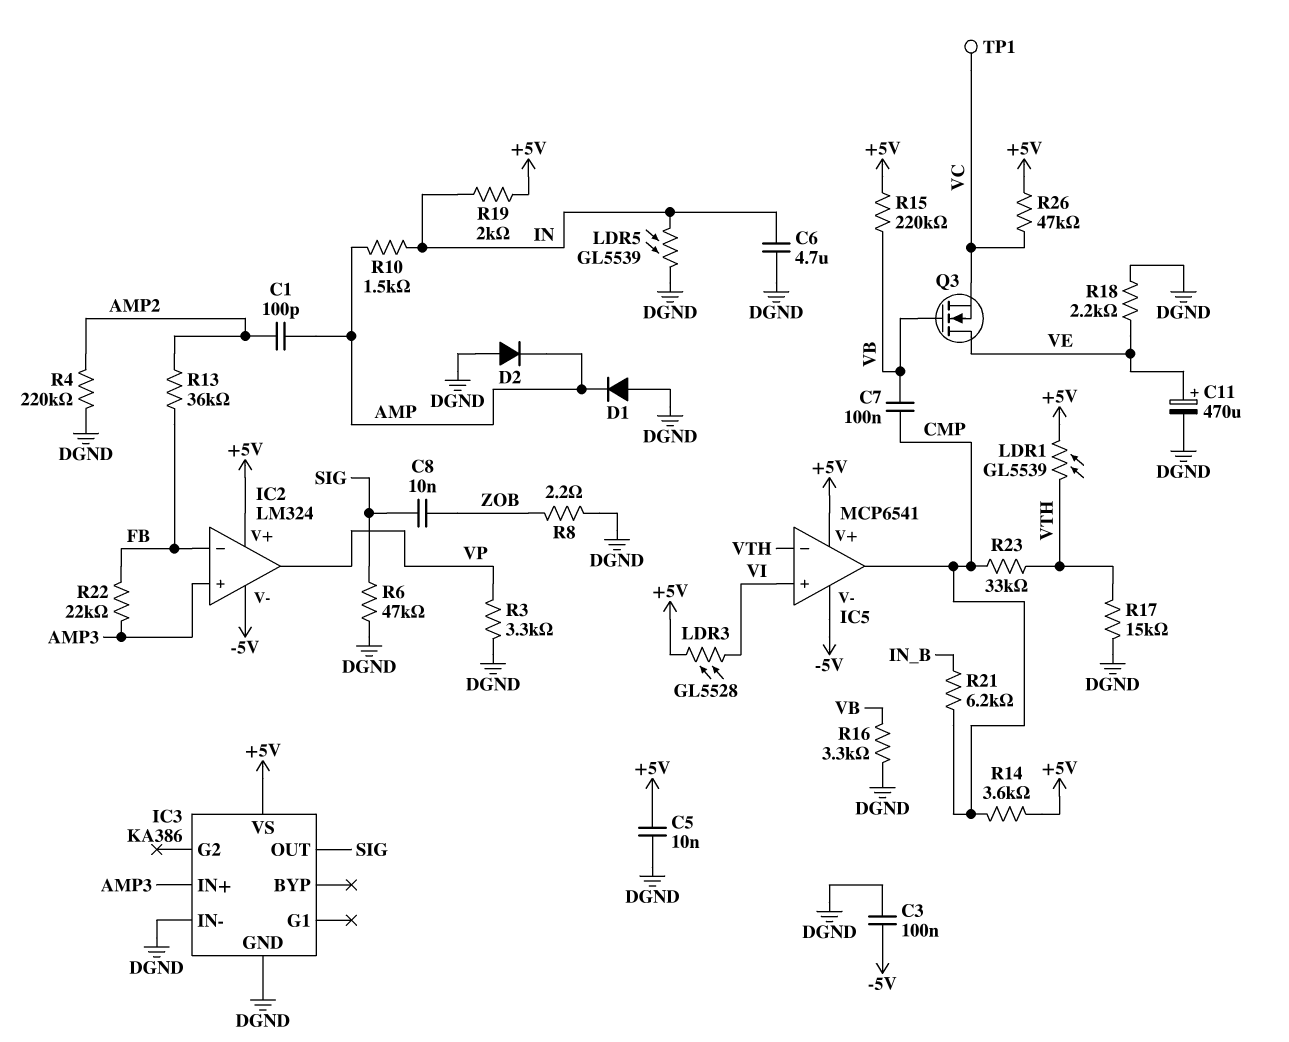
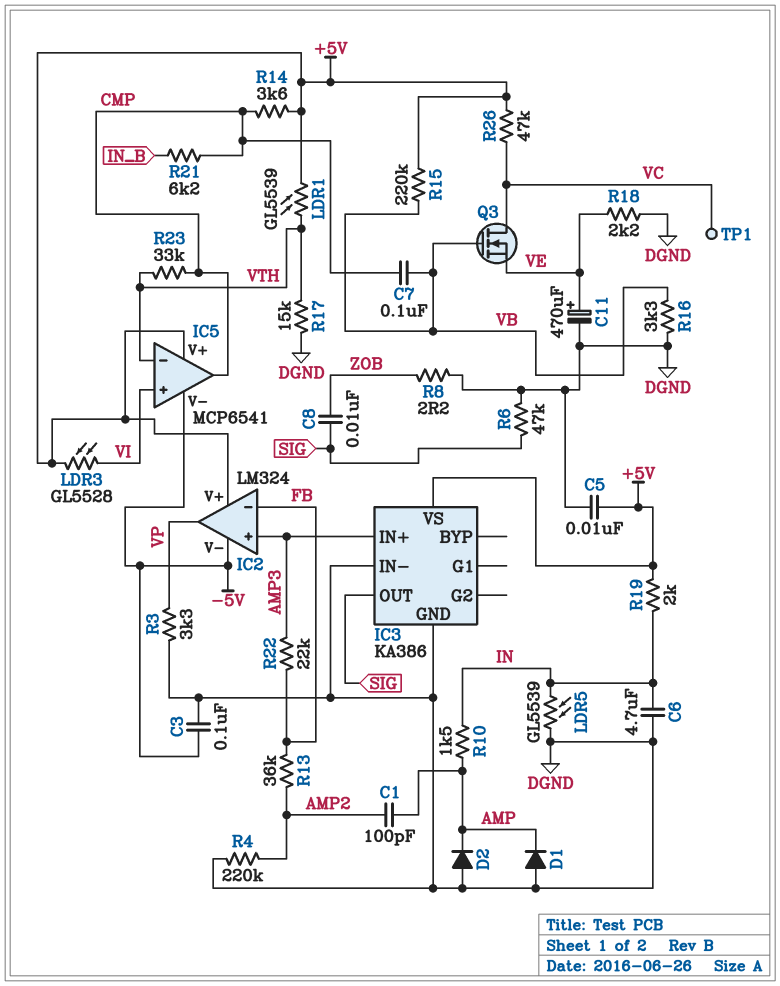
Q3: NMOS (G VB, D VE, S VC) -> NMOS (G VB, D VC, S VE)

